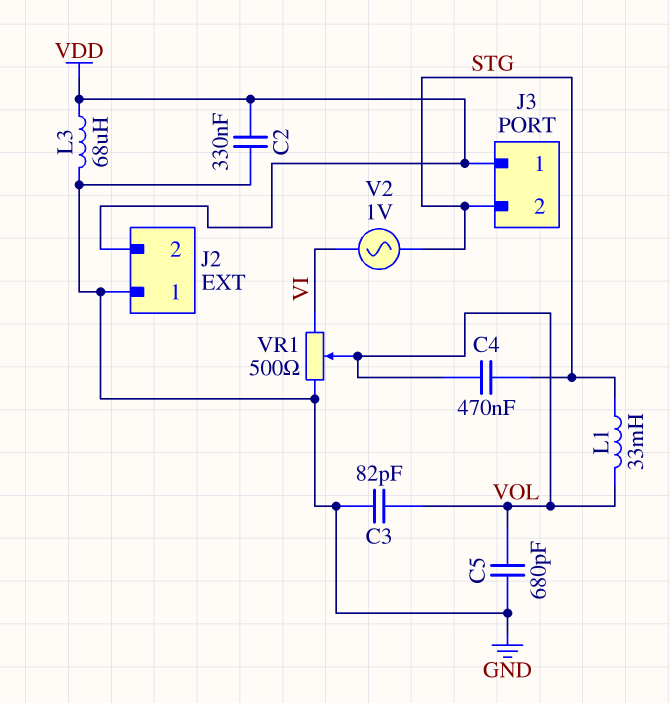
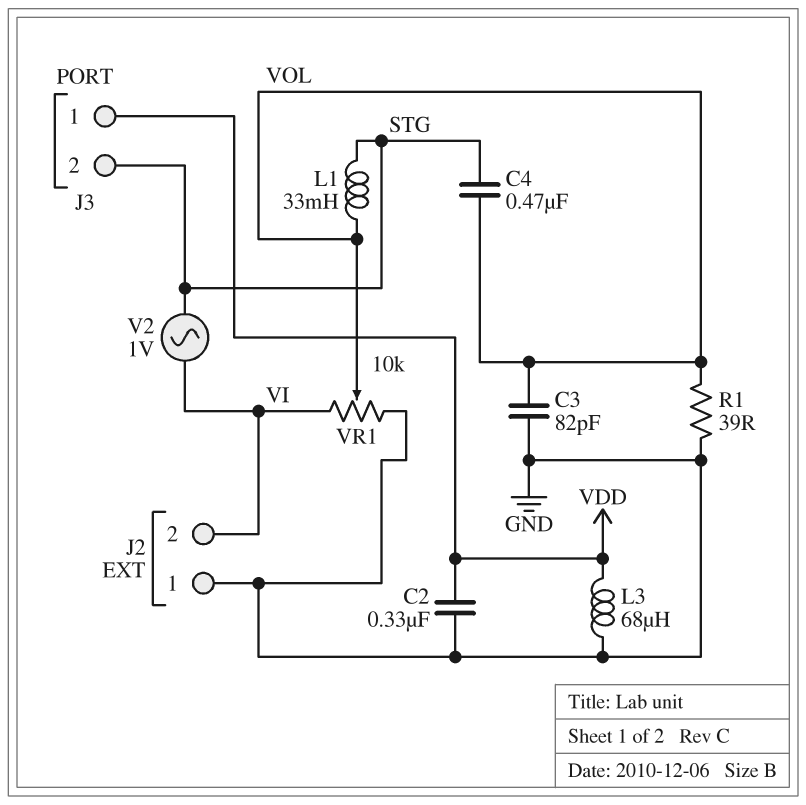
C5: 680pF (GND, VOL) -> none
J2 pin 2: VDD -> VI
R1: none -> 39 (GND, VOL)
VR1: 500 (GND, VI, wiper VOL) -> 10k (GND, VI, wiper VOL)

